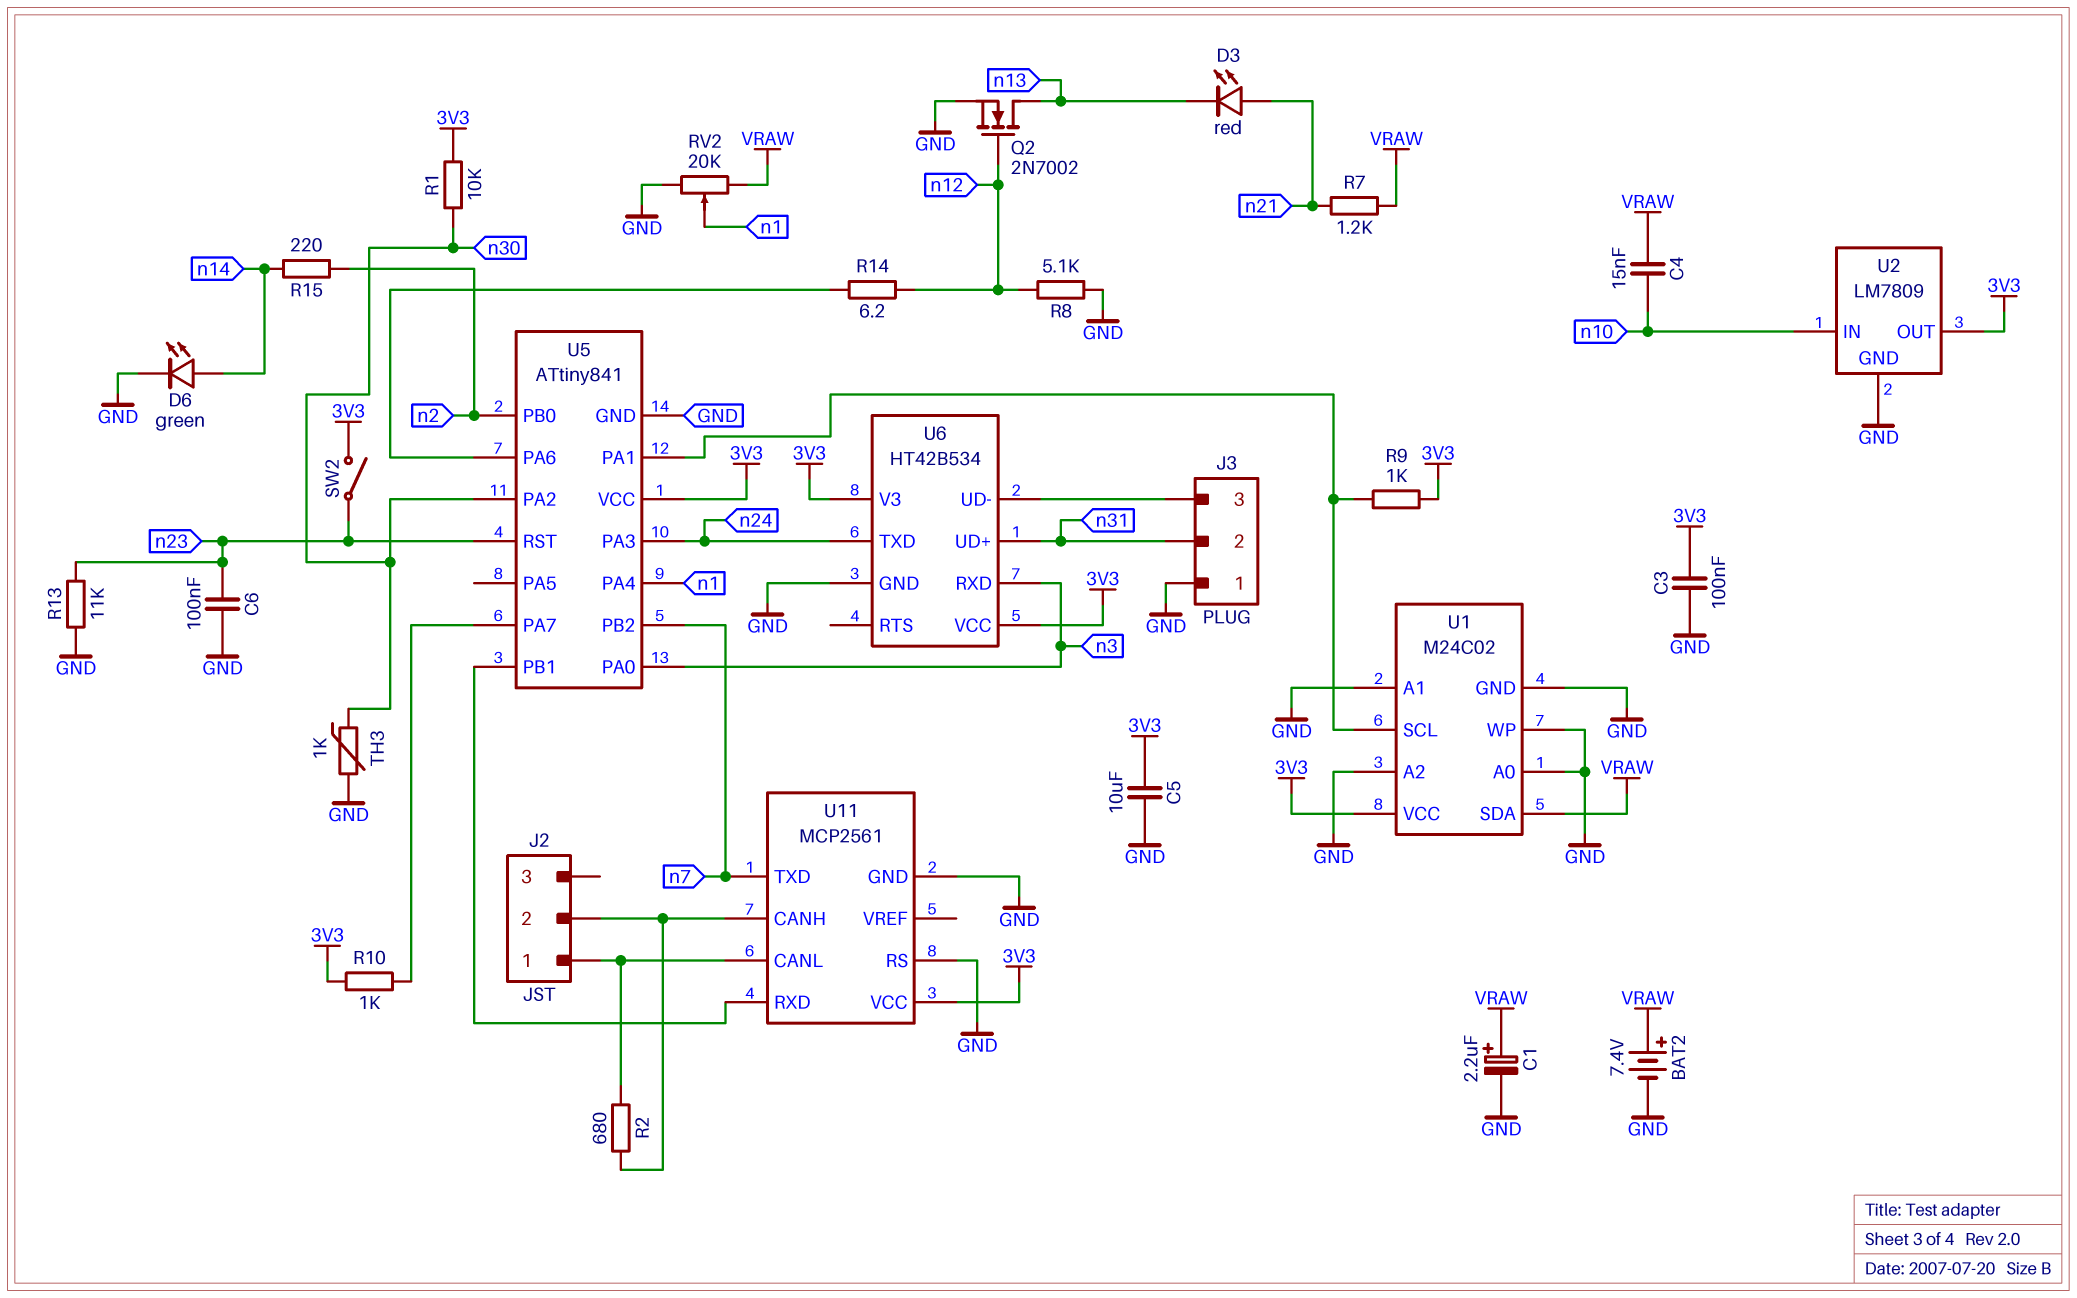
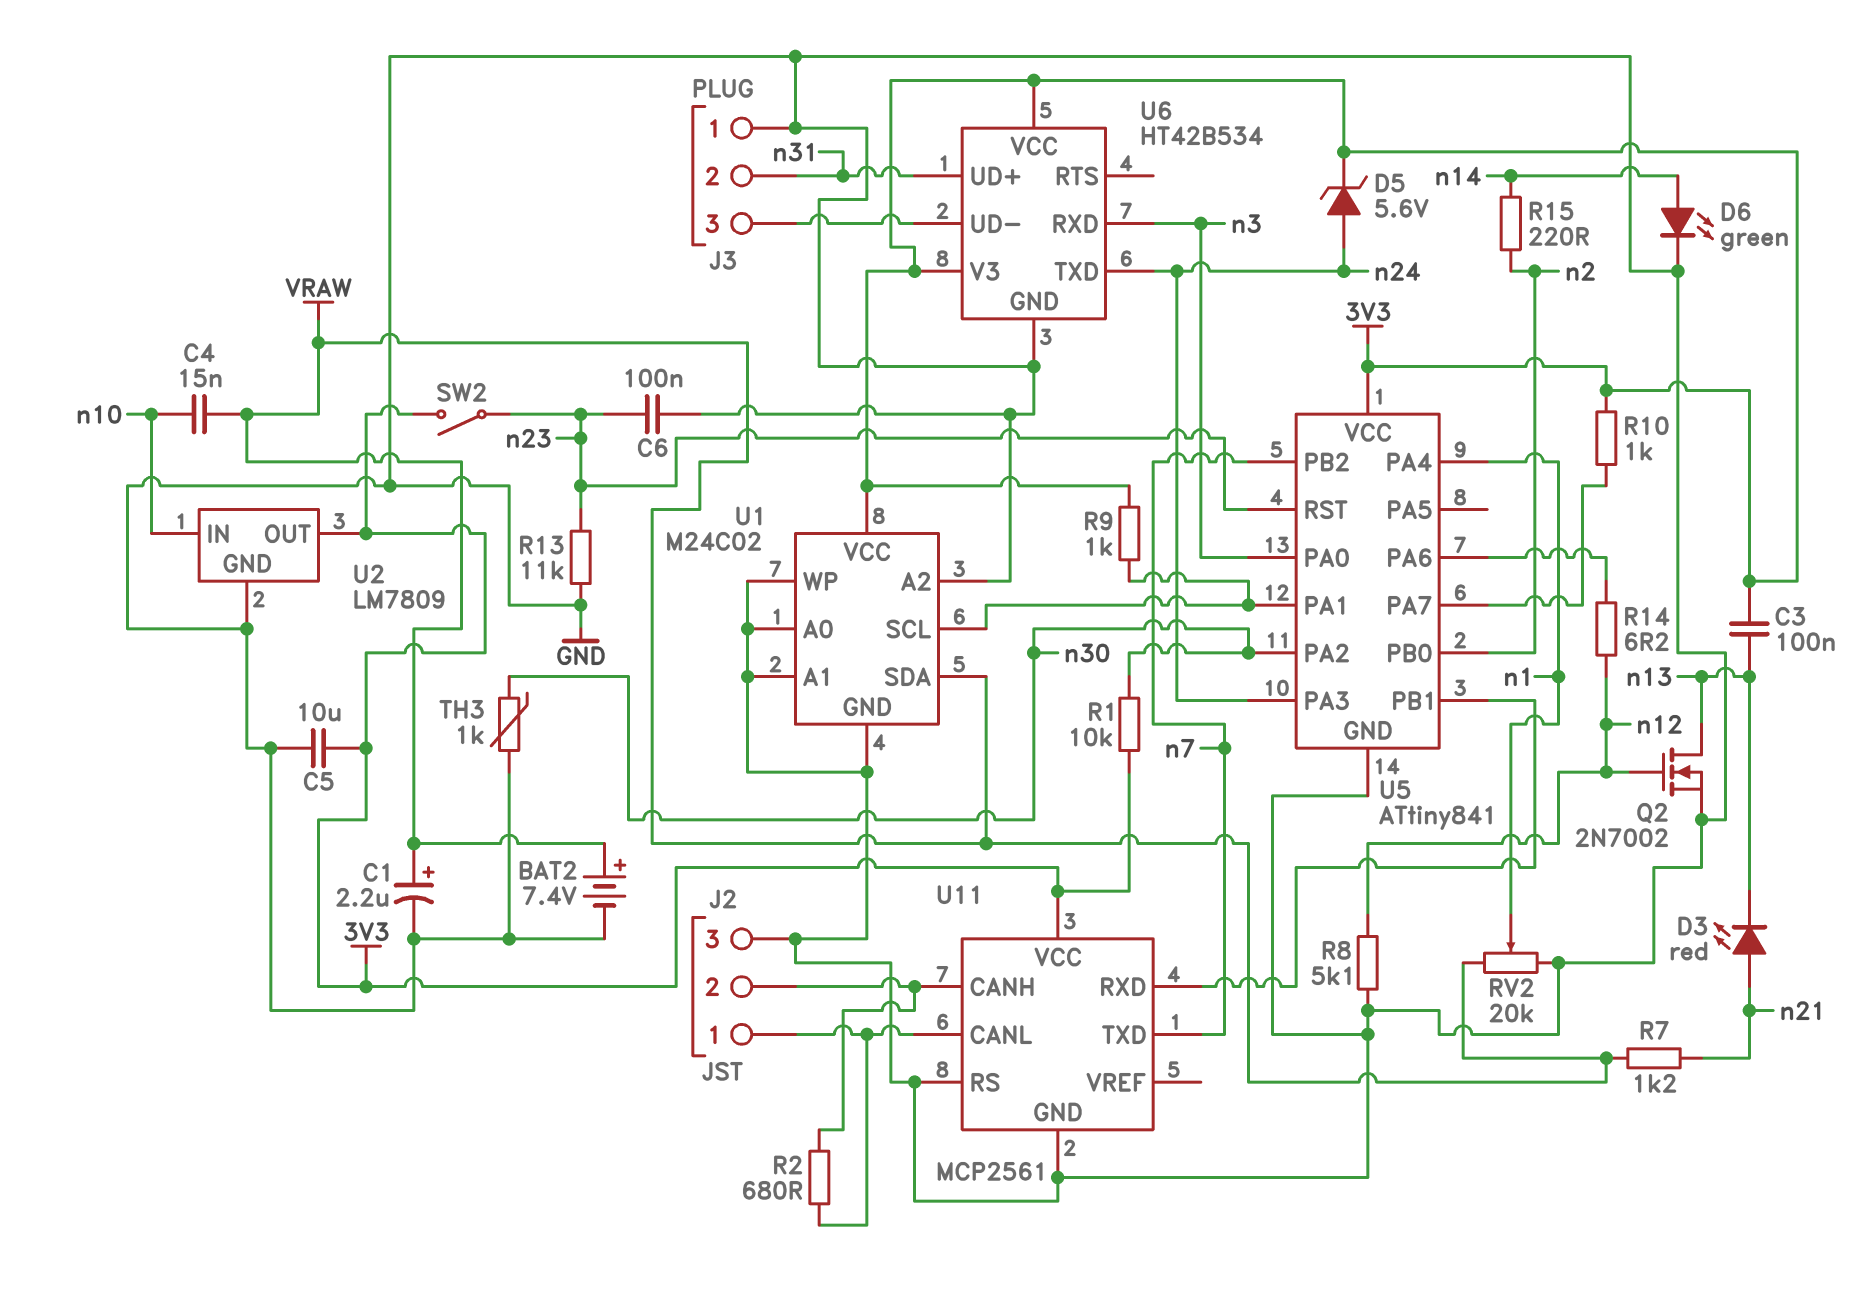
C3: 100nF (3V3, GND) -> 100nF (3V3, n13)
D5: none -> zener 5.6V (A n24, K 3V3)
J2 pin 3: none -> GND

